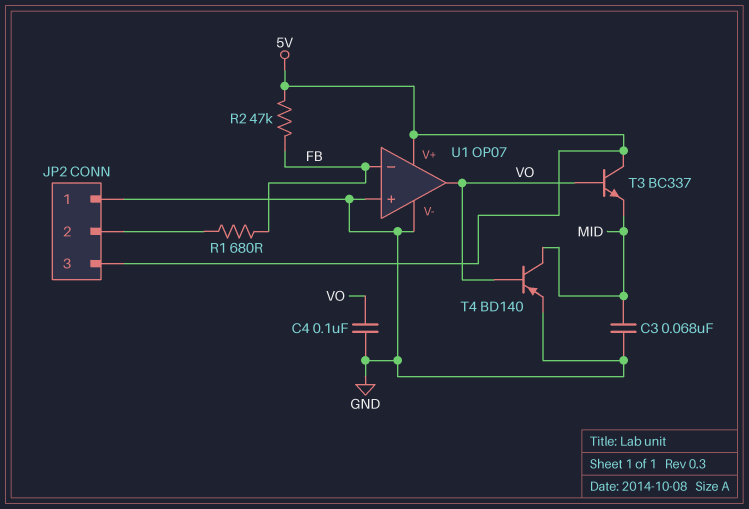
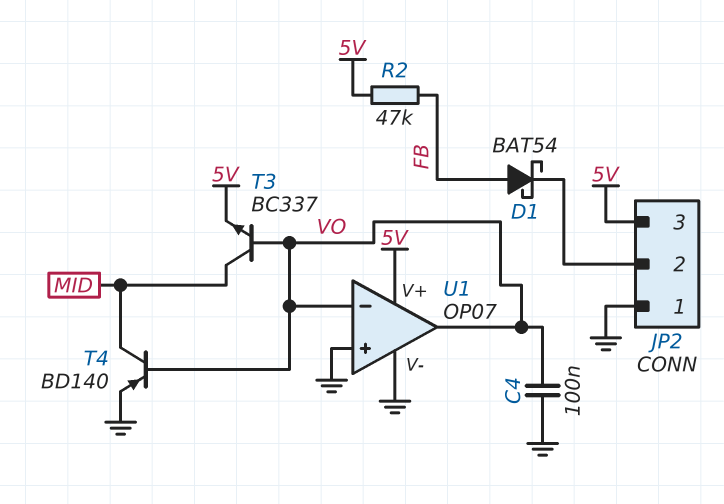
C3: 68nF (GND, MID) -> none
D1: none -> schottky BAT54 (A FB, K JP2/2)
R1: 680 (FB, JP2/2) -> none
T3: NPN BC337 (B VO, C 5V, E MID) -> NPN BC337 (B VO, C MID, E 5V)
U1 pin in-: FB -> VO

